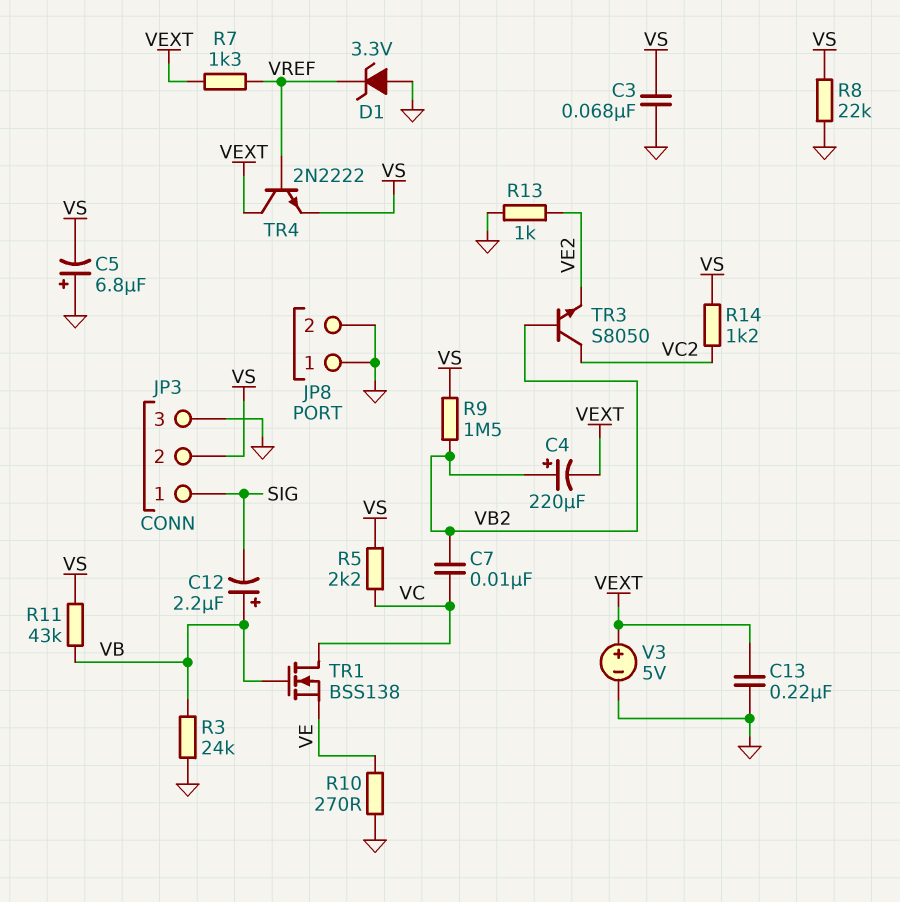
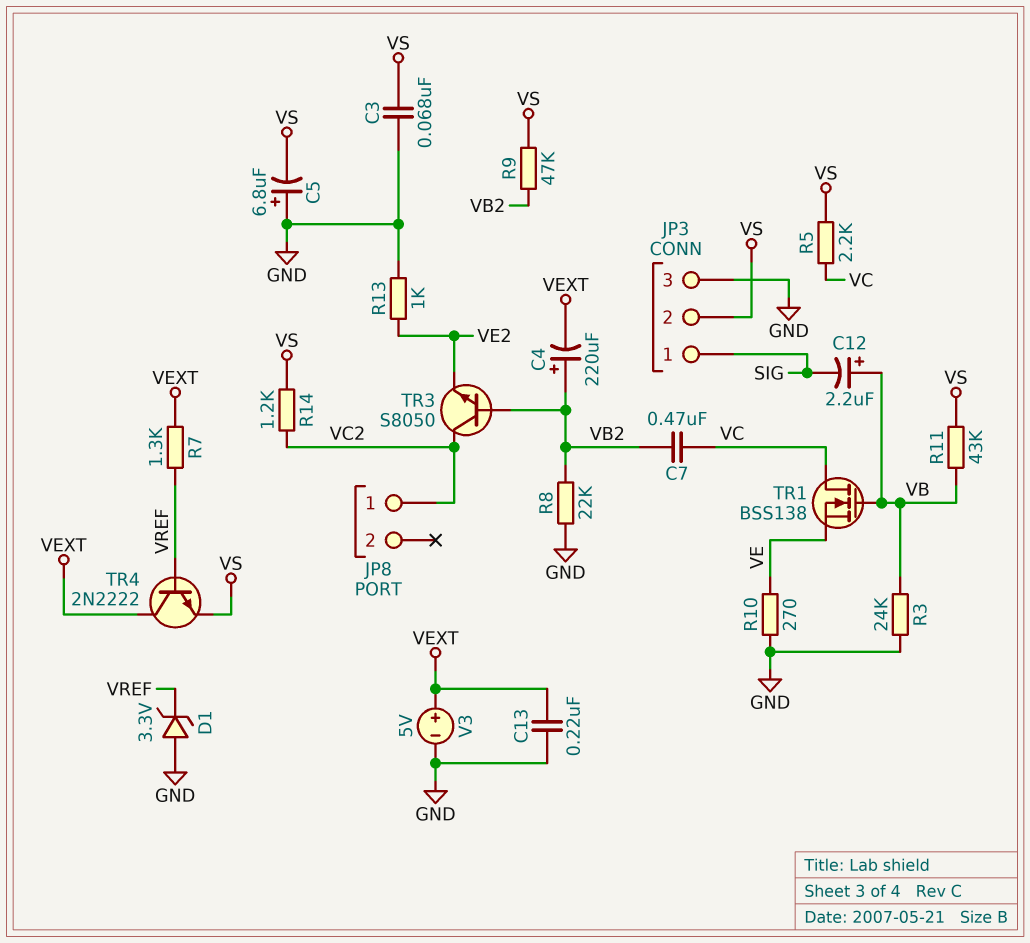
C7: 10nF (VB2, VC) -> 470nF (VB2, VC)
JP8 pin 1: GND -> VC2
JP8 pin 2: GND -> none
R8: 22k (GND, VS) -> 22k (GND, VB2)
R9: 1.5M (VB2, VS) -> 47k (VB2, VS)

